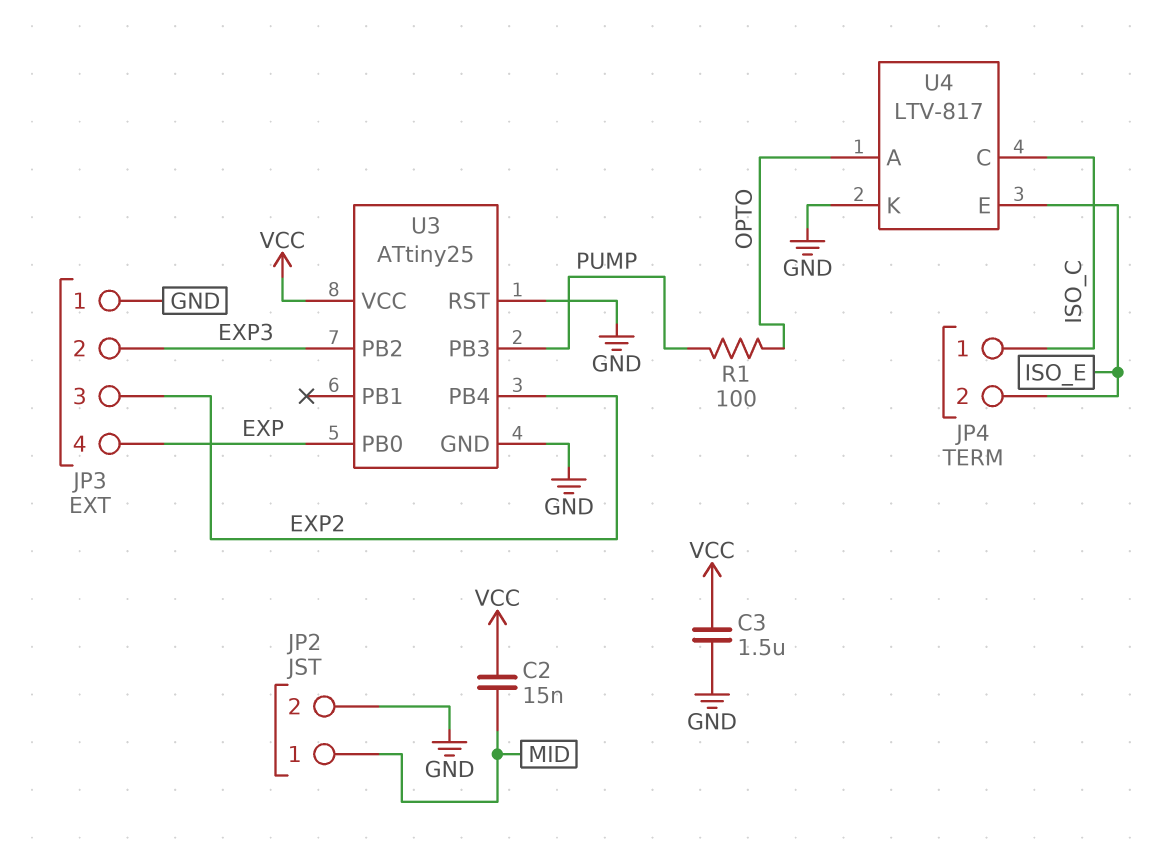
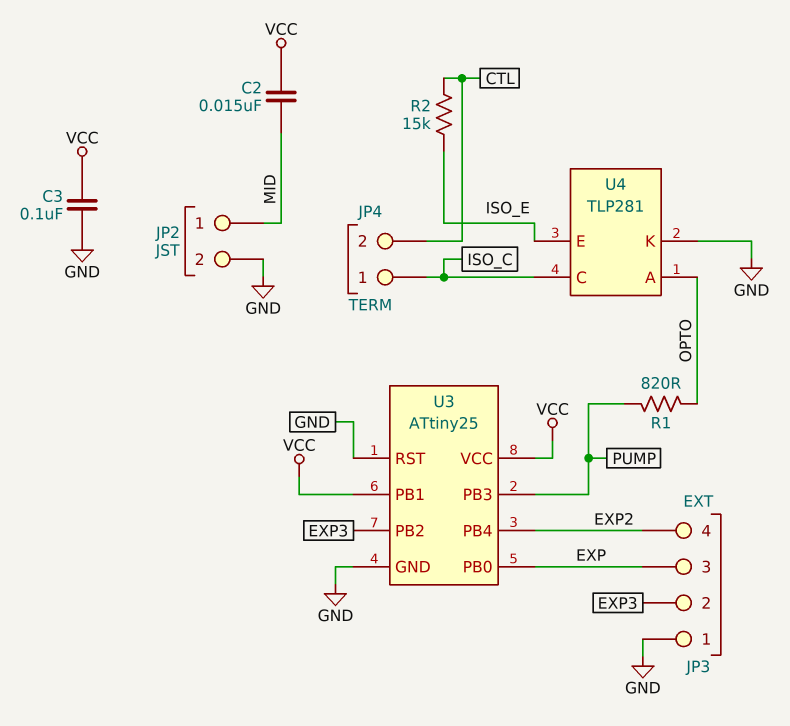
C3: 1.5uF (GND, VCC) -> 100nF (GND, VCC)
JP3 pin 3: EXP2 -> EXP
JP3 pin 4: EXP -> EXP2
JP4 pin 2: ISO_E -> CTL
R1: 100 (OPTO, PUMP) -> 820 (OPTO, PUMP)
R2: none -> 15k (CTL, ISO_E)
U3 pin PB1: none -> VCC
U4: LTV-817 -> TLP281

